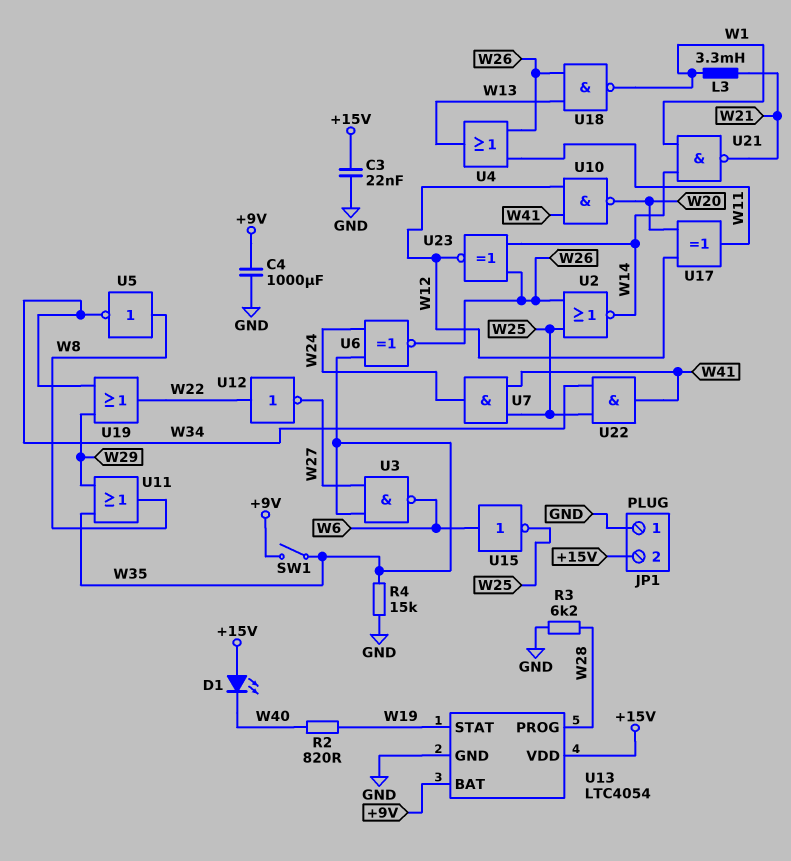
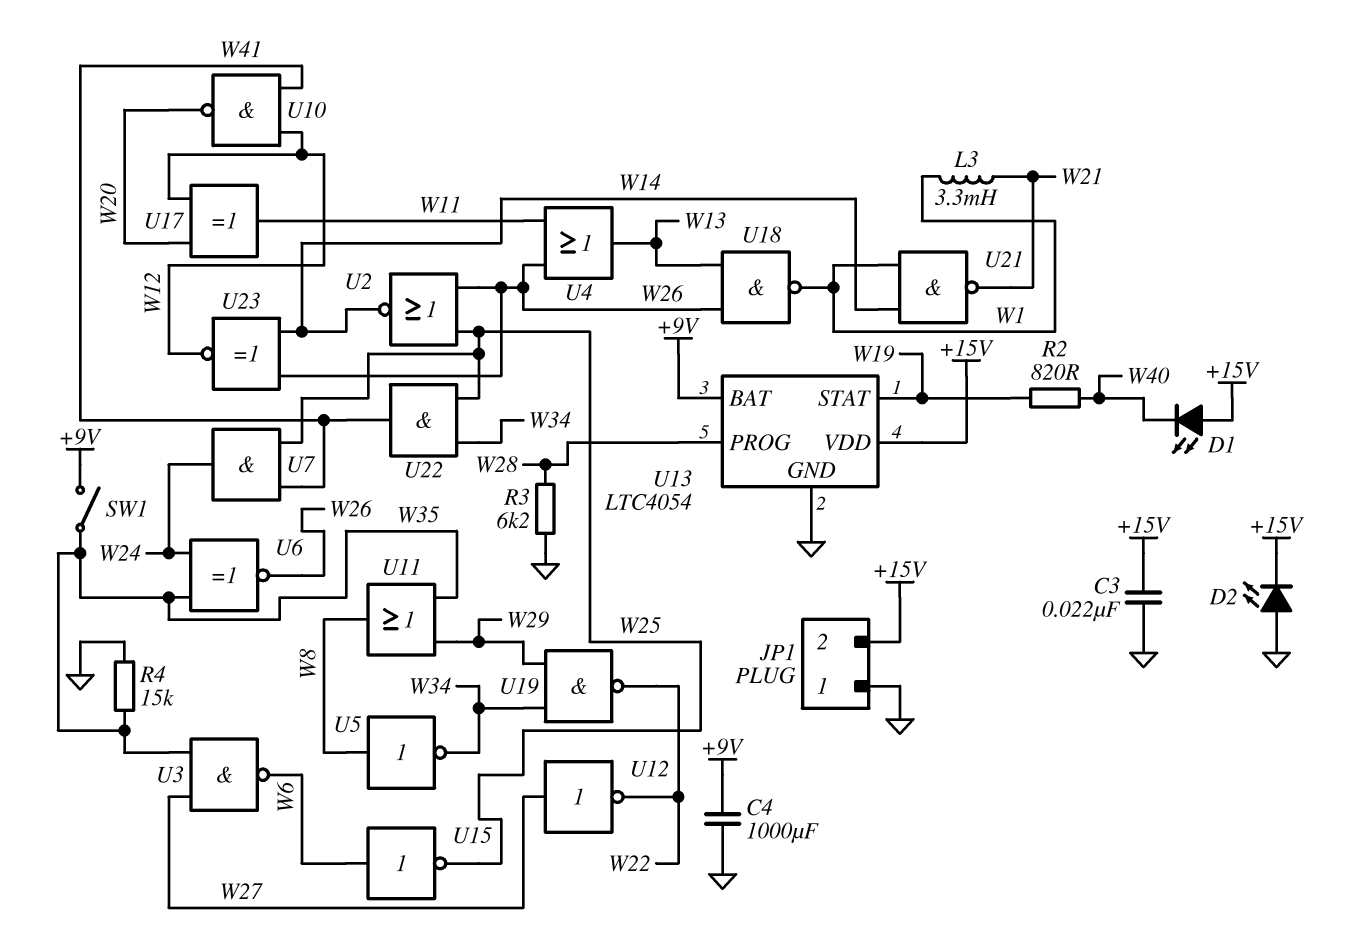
D2: none -> LED (A GND, K +15V)
U12: NOT (in W22, out W27) -> NOT (in W27, out W22)
U19: OR (in W29, in W34, out W22) -> NAND (in W29, in W34, out W22)

